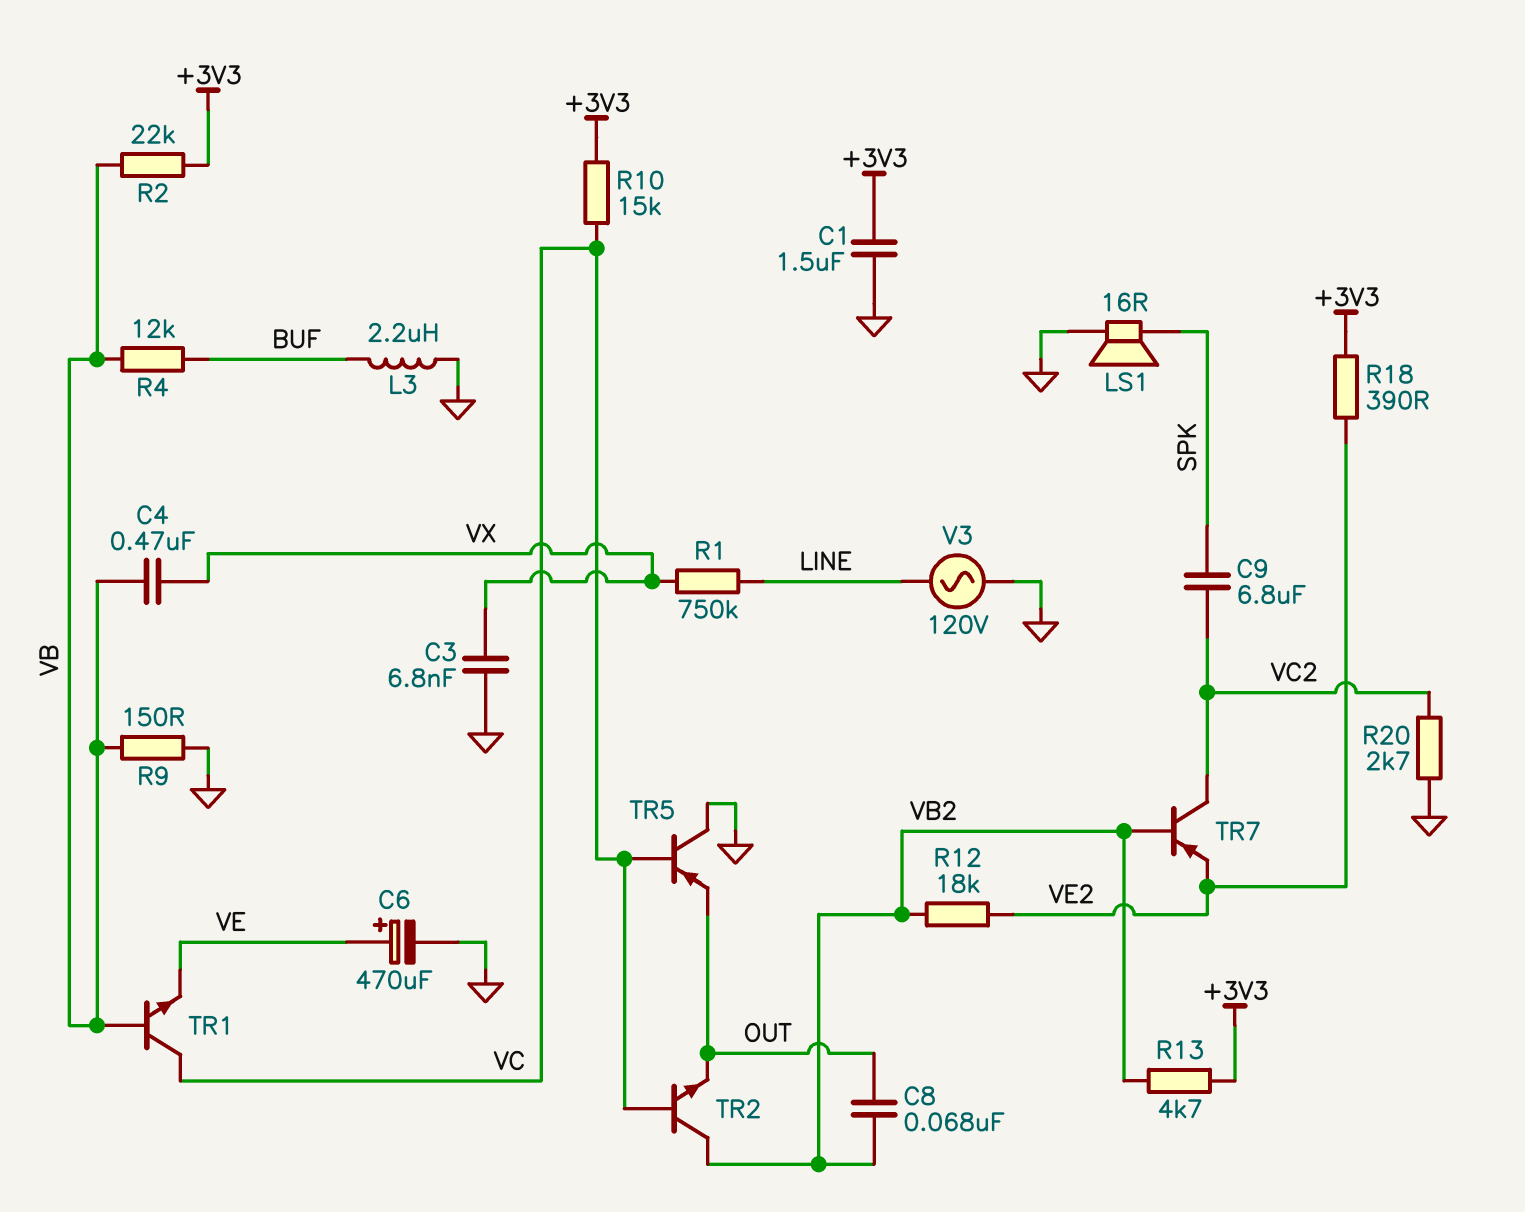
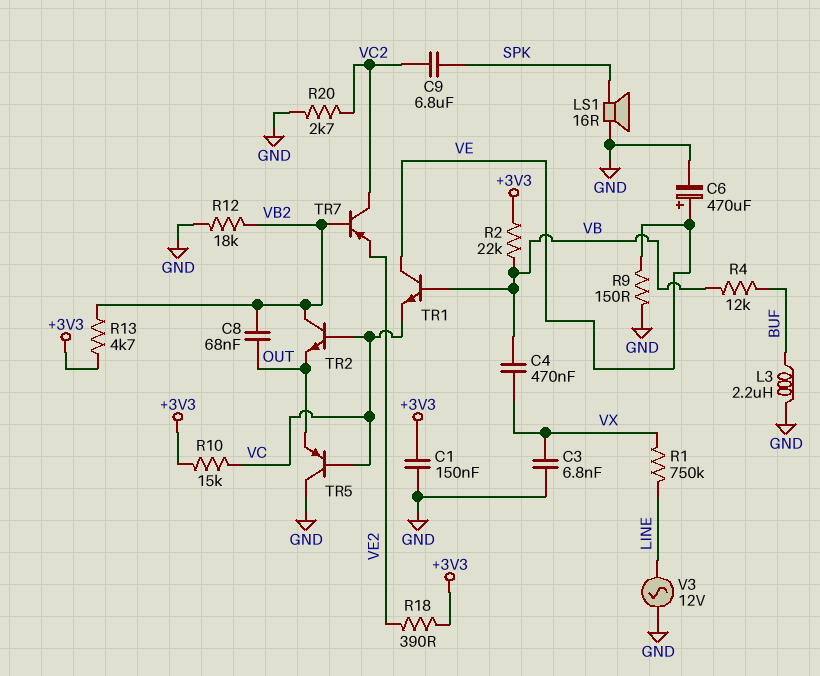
C1: 1.5uF (+3V3, GND) -> 150nF (+3V3, GND)
R9: 150 (GND, VB) -> 150 (GND, VE)
R12: 18k (VB2, VE2) -> 18k (GND, VB2)
TR1: NPN (B VB, C VC, E VE) -> NPN (B VB, C VE, E VC)
V3: AC 120V (GND, LINE) -> AC 12V (GND, LINE)

